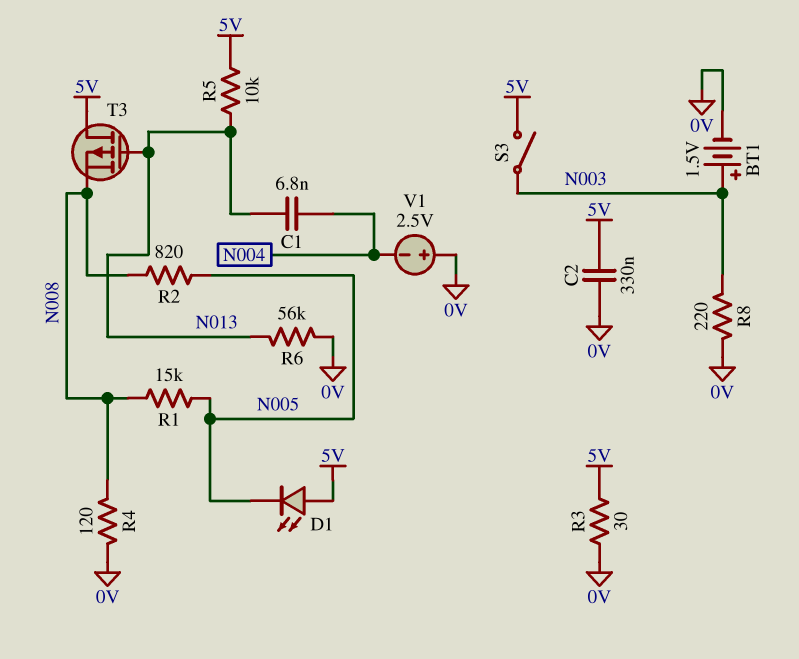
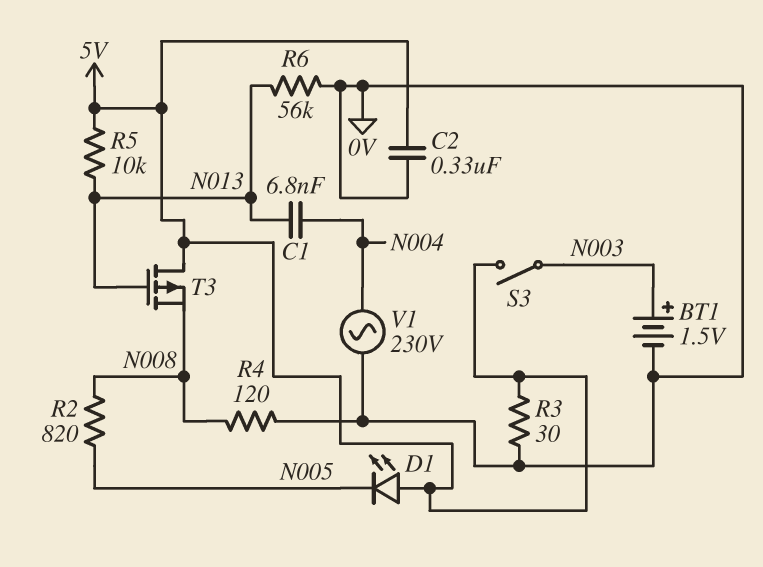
R1: 15k (N005, N008) -> none
R8: 220 (0V, N003) -> none
V1: 2.5V (plus 0V, minus N004) -> AC 230V (0V, N004)

